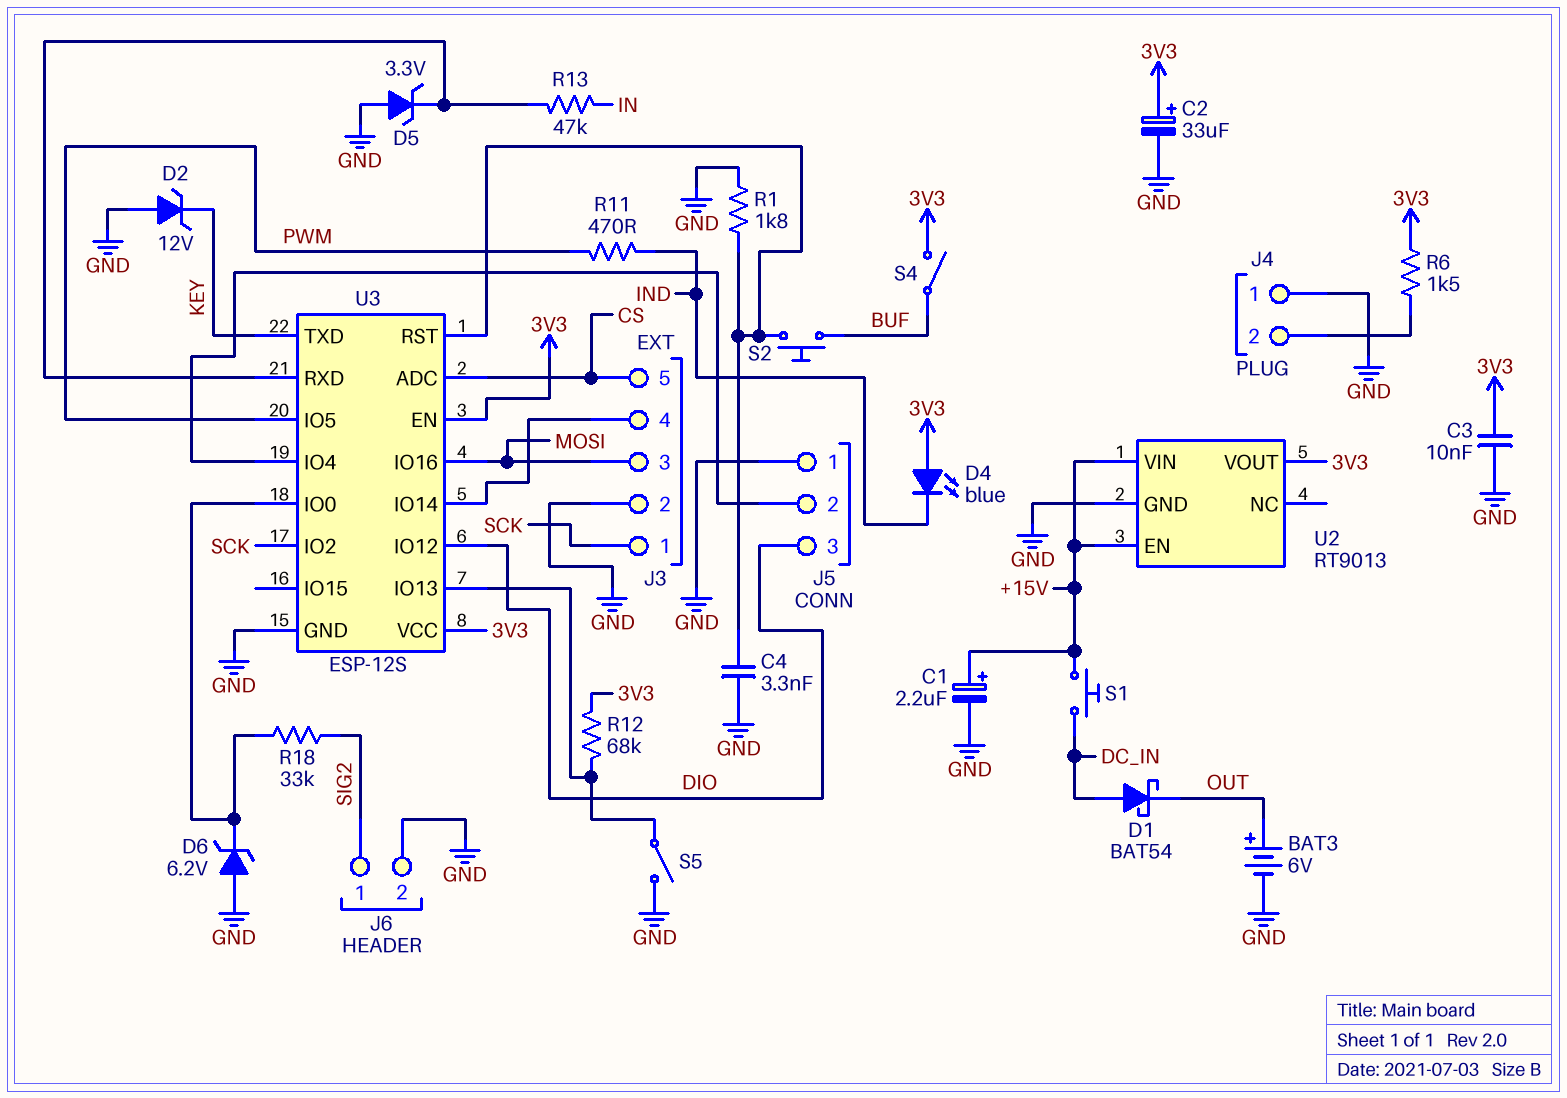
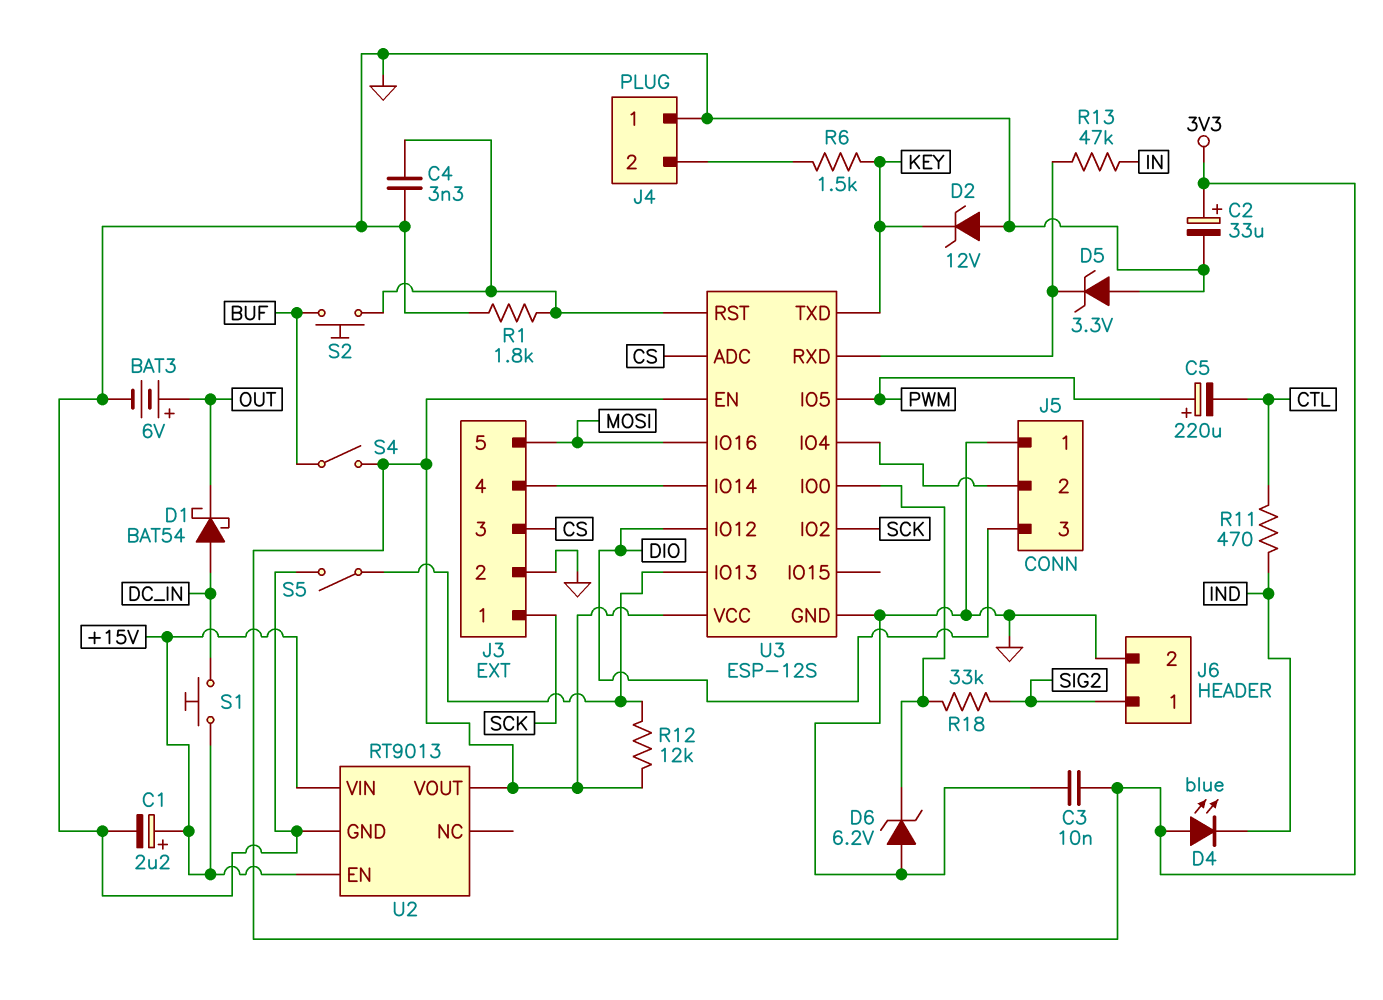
C5: none -> 220uF (plus PWM, minus CTL)
J3 pin 3: MOSI -> CS
J3 pin 5: CS -> MOSI
R6: 1.5k (3V3, J4/2) -> 1.5k (J4/2, KEY)
R11: 470 (IND, PWM) -> 470 (CTL, IND)
R12: 68k (3V3, U3/IO13) -> 12k (3V3, U3/IO13)

